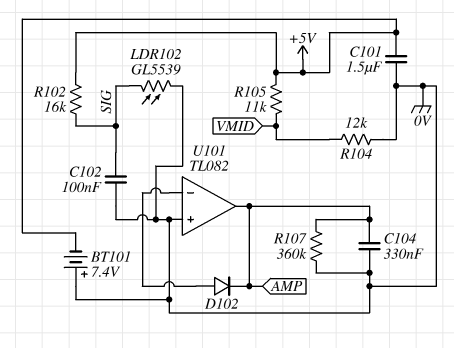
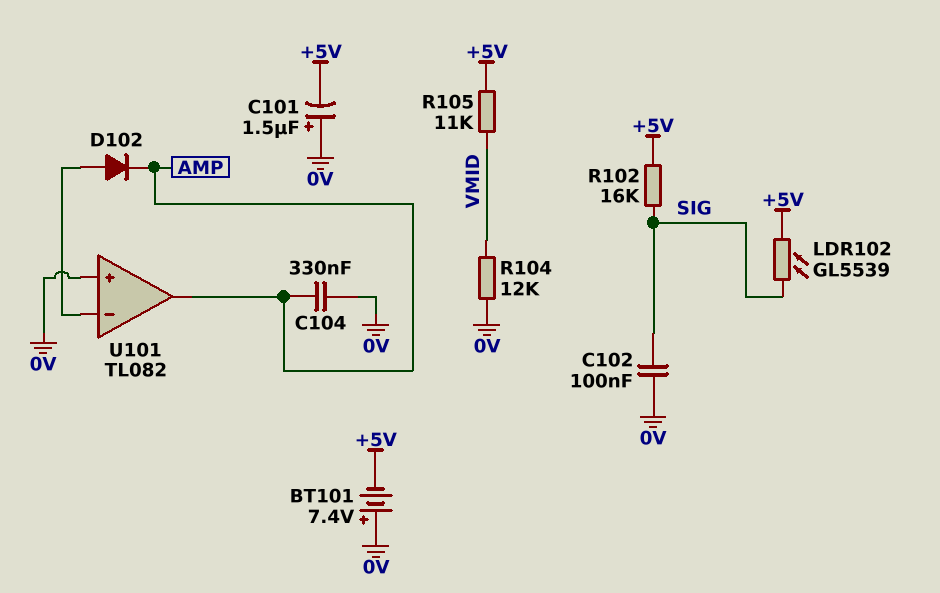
C101: 1.5uF (+5V, 0V) -> 1.5uF (plus 0V, minus +5V)
LDR102: GL5539 (0V, SIG) -> GL5539 (+5V, SIG)
R107: 360k (0V, AMP) -> none

